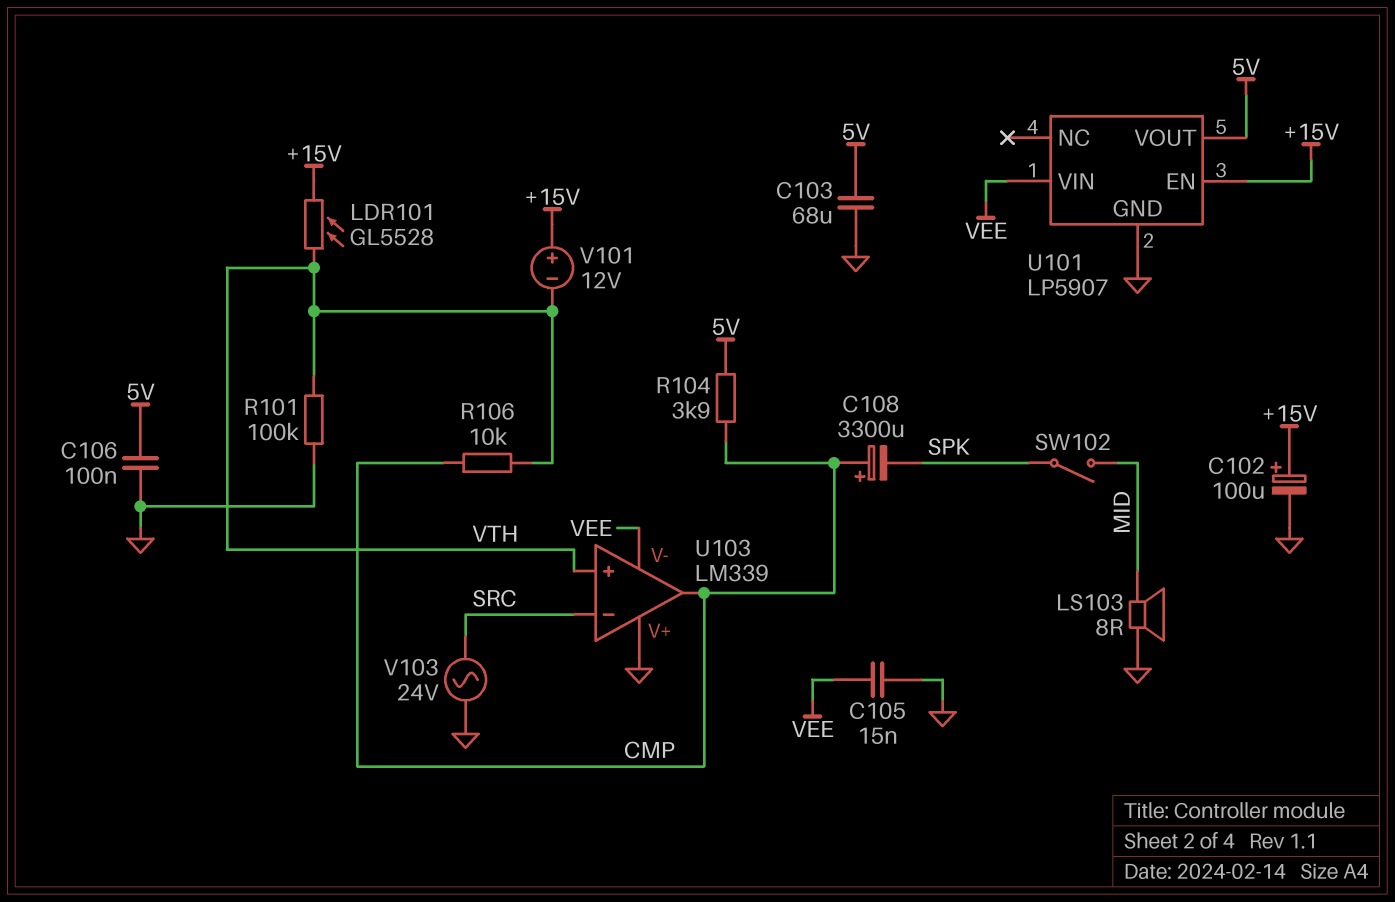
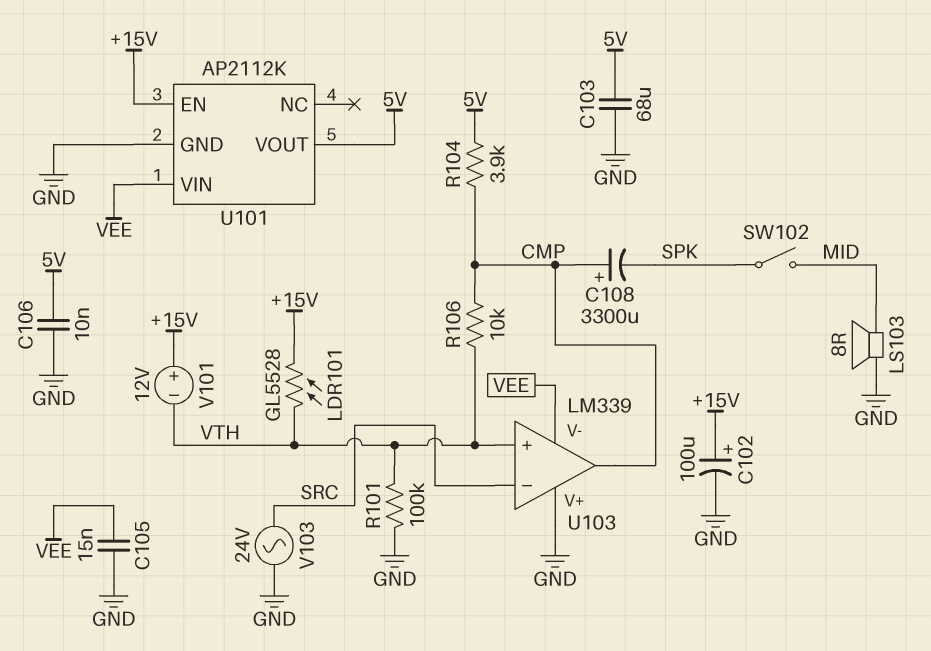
C106: 100nF (5V, GND) -> 10nF (5V, GND)
U101: LP5907 -> AP2112K

